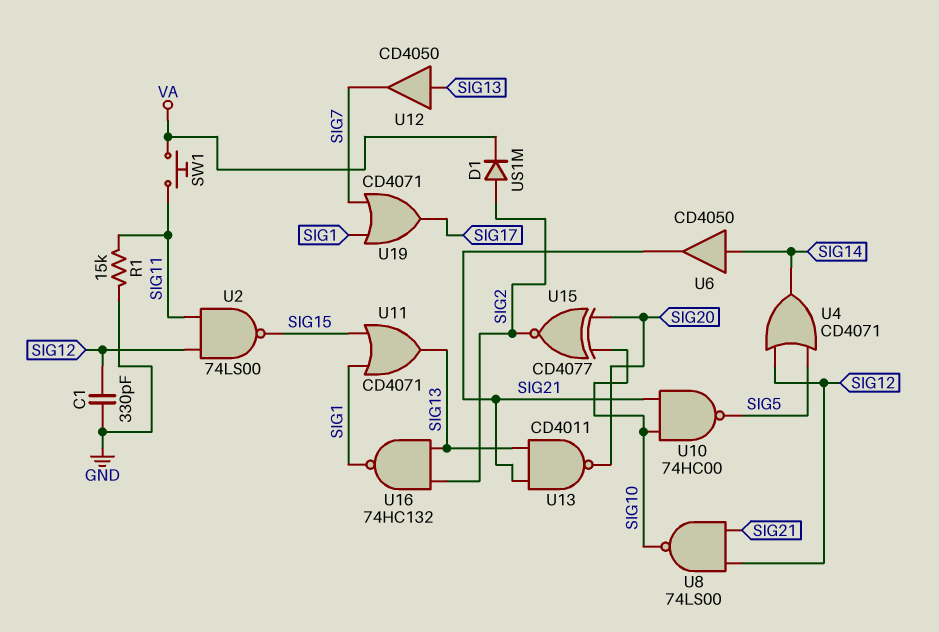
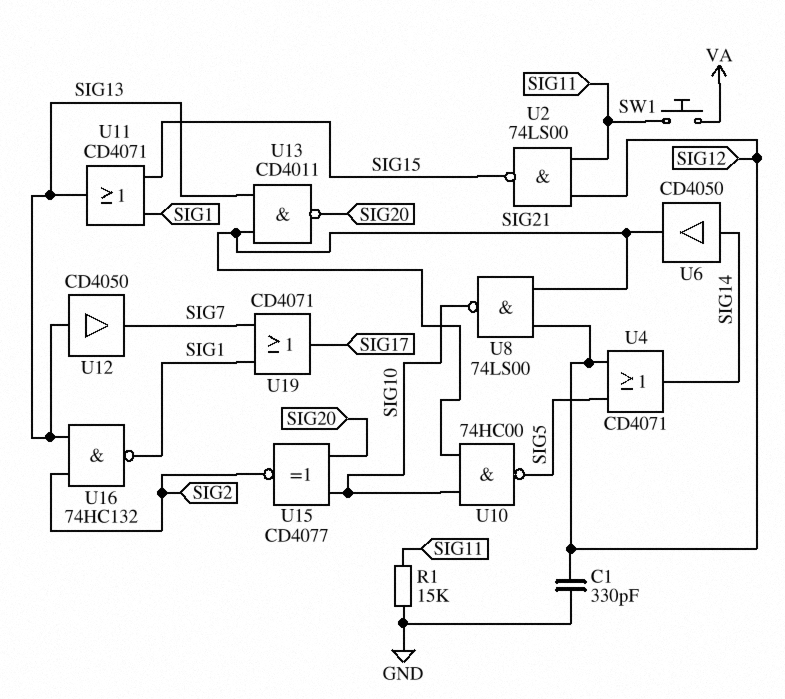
D1: diode US1M (A SIG2, K VA) -> none

